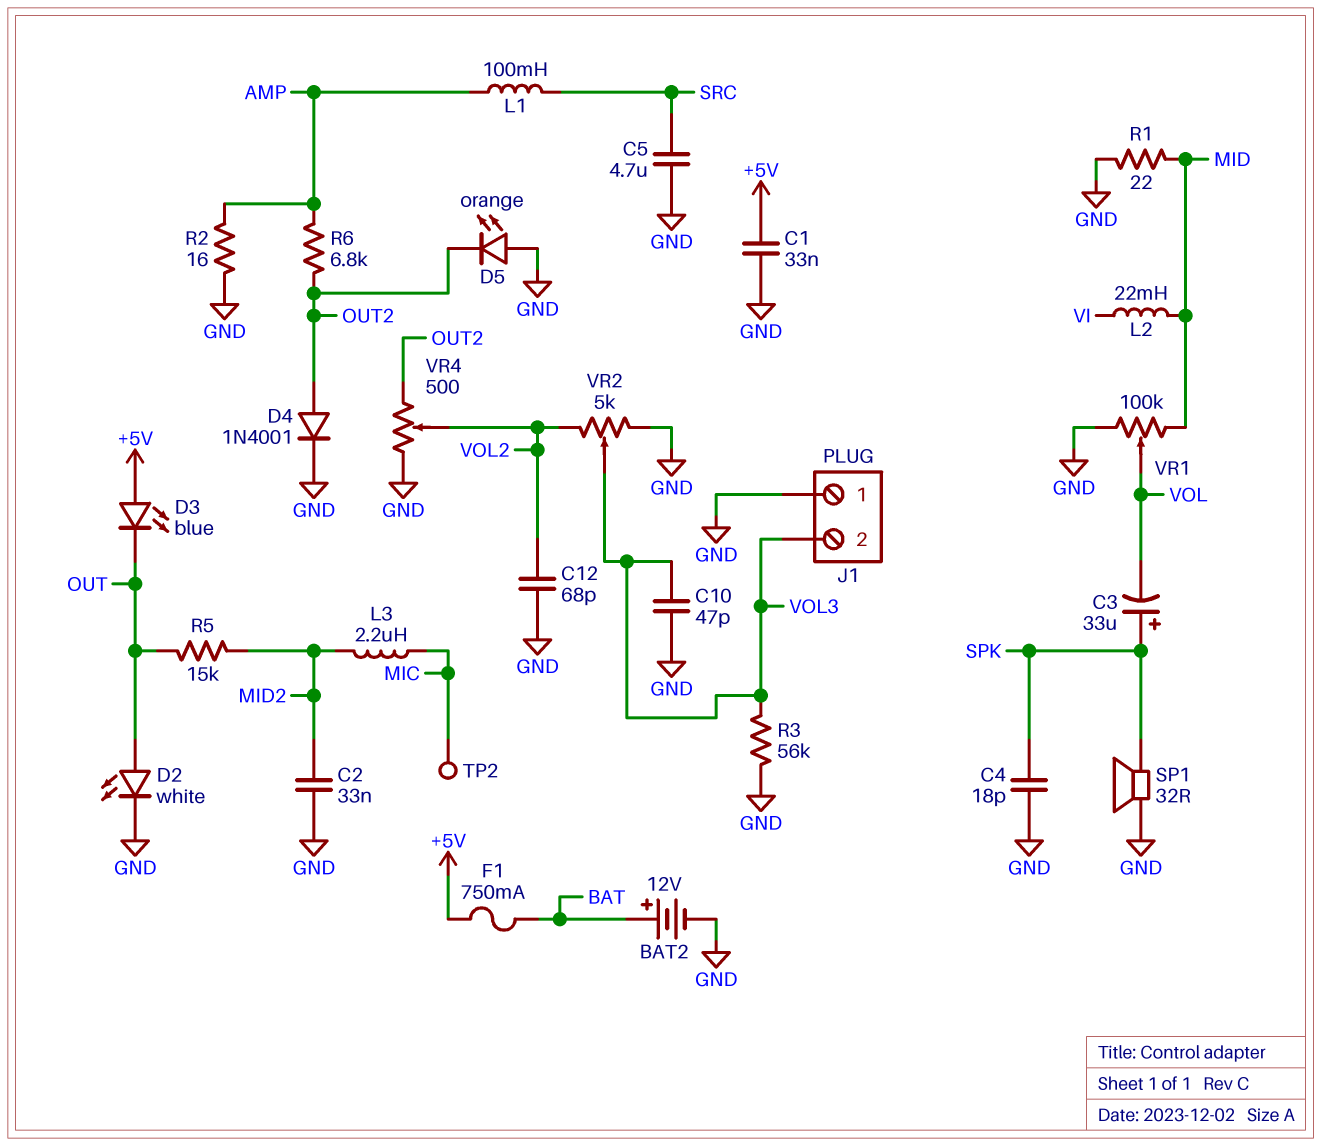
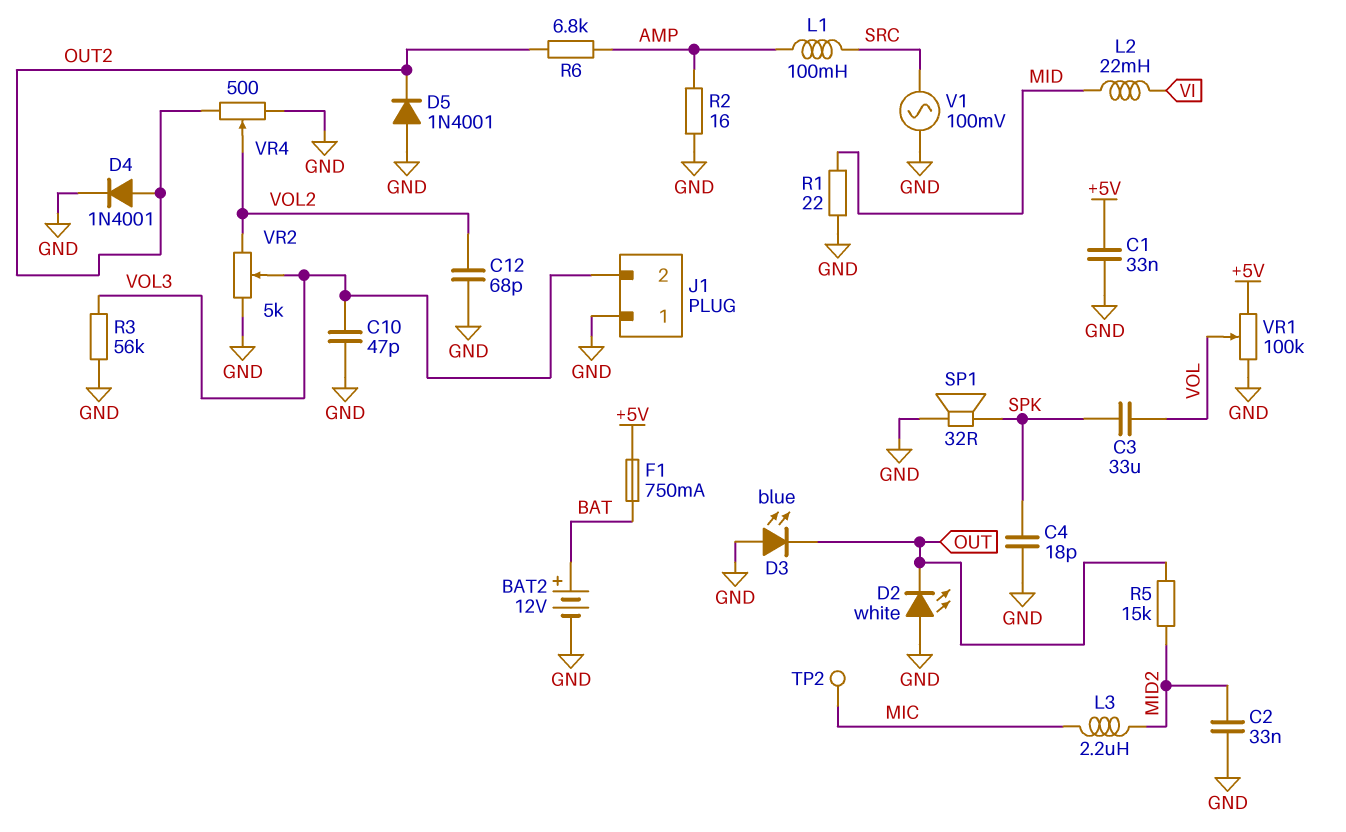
C3: 33uF (plus SPK, minus VOL) -> 33uF (SPK, VOL)
C5: 4.7uF (GND, SRC) -> none
D2: LED white (A OUT, K GND) -> LED white (A GND, K OUT)
D3: LED blue (A +5V, K OUT) -> LED blue (A GND, K OUT)
D5: LED orange (A GND, K OUT2) -> diode 1N4001 (A GND, K OUT2)
V1: none -> AC 100mV (GND, SRC)
VR1: 100k (GND, MID, wiper VOL) -> 100k (+5V, GND, wiper VOL)

